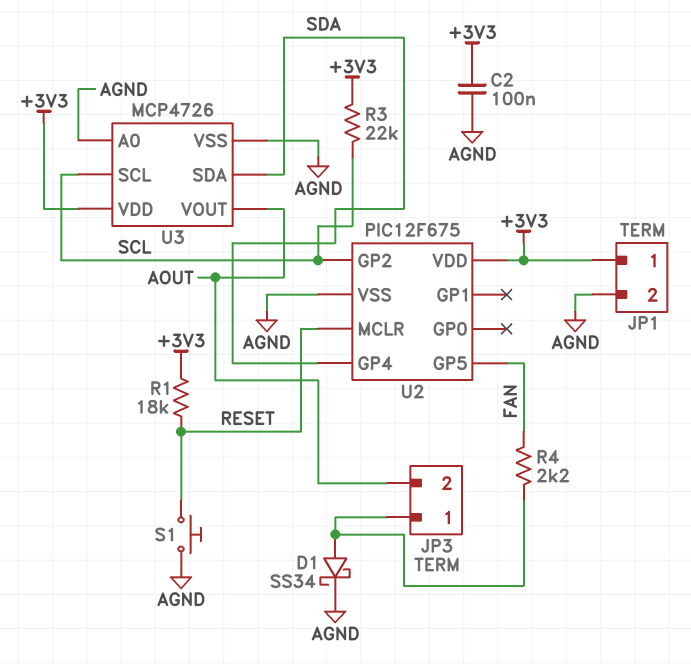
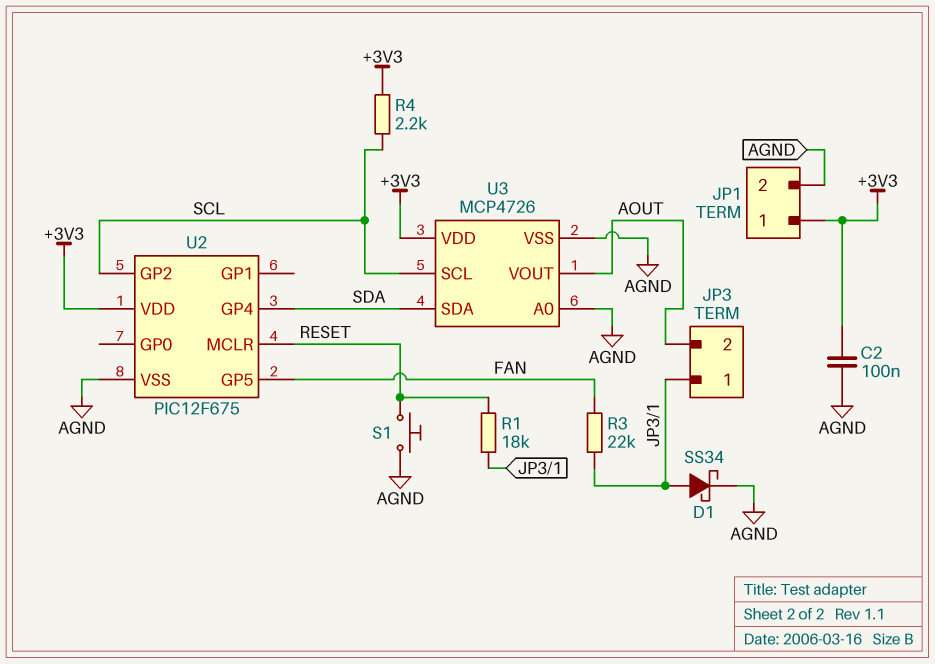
R1: 18k (+3V3, RESET) -> 18k (JP3/1, RESET)
R3: 22k (+3V3, SCL) -> 22k (FAN, JP3/1)
R4: 2.2k (FAN, JP3/1) -> 2.2k (+3V3, SCL)

